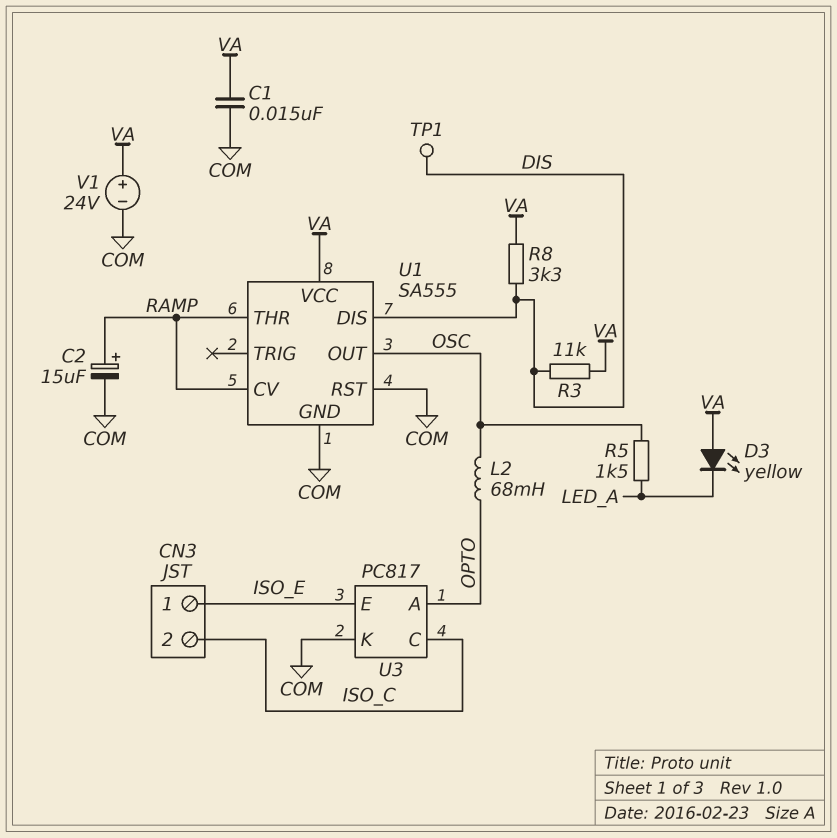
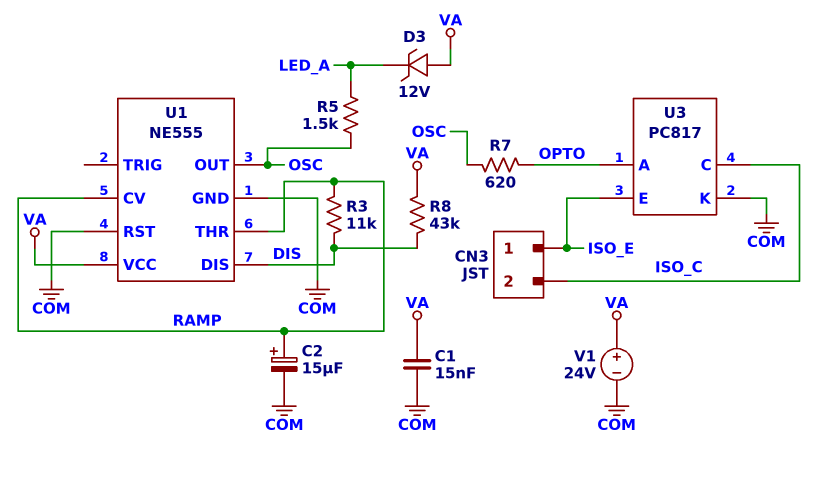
D3: LED yellow (A VA, K LED_A) -> zener 12V (A VA, K LED_A)
L2: 68mH (OPTO, OSC) -> none
R3: 11k (DIS, VA) -> 11k (DIS, RAMP)
R7: none -> 620 (OPTO, OSC)
R8: 3.3k (DIS, VA) -> 43k (DIS, VA)
TP1: test point (DIS) -> none
U1: SA555 -> NE555

